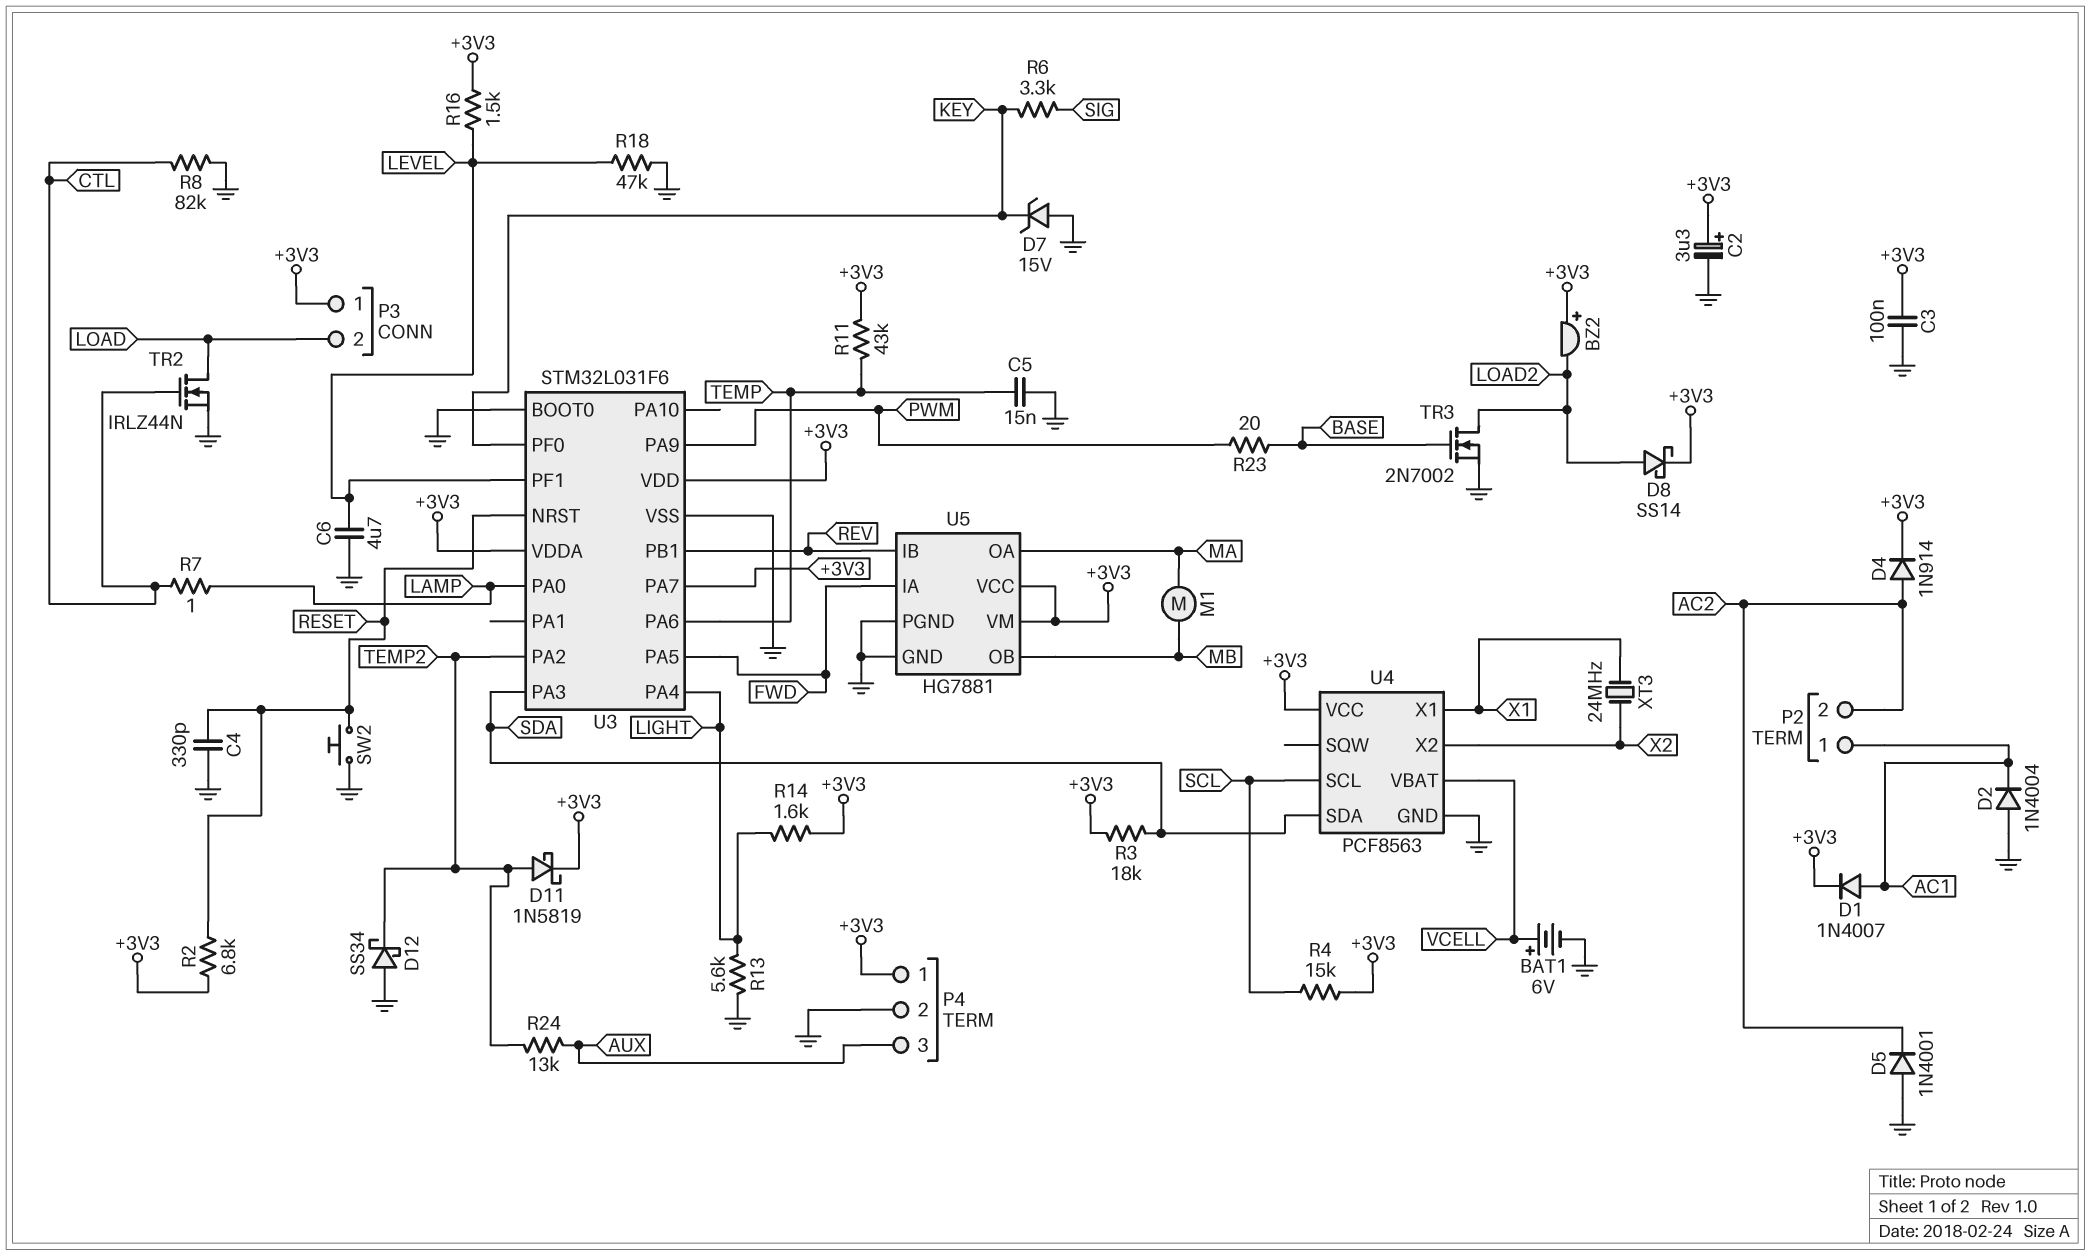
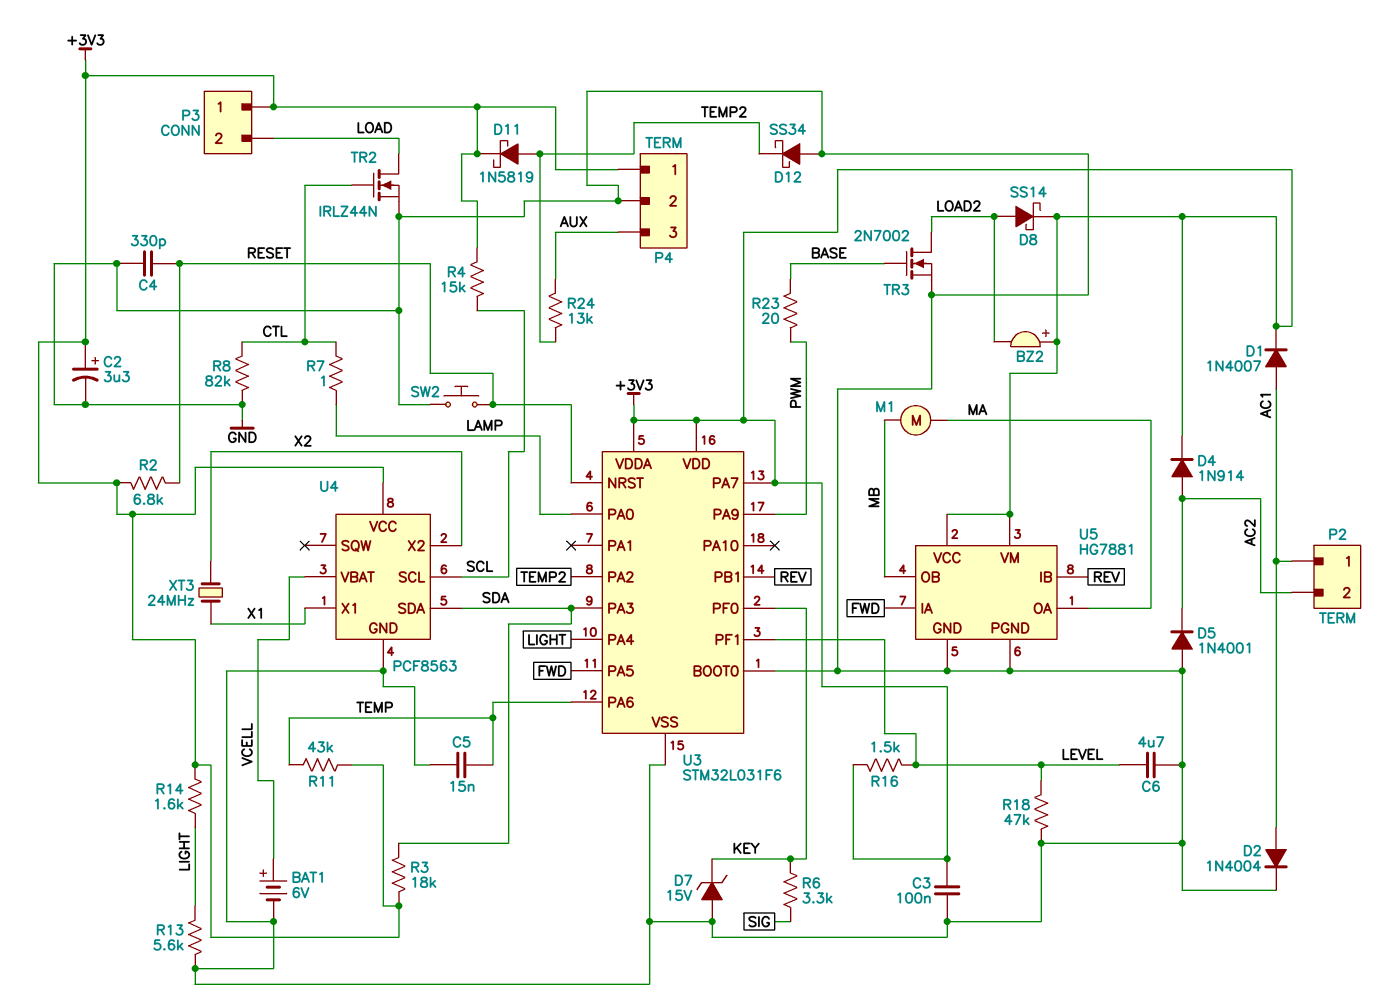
D2: diode 1N4004 (A GND, K AC1) -> diode 1N4004 (A AC1, K GND)

